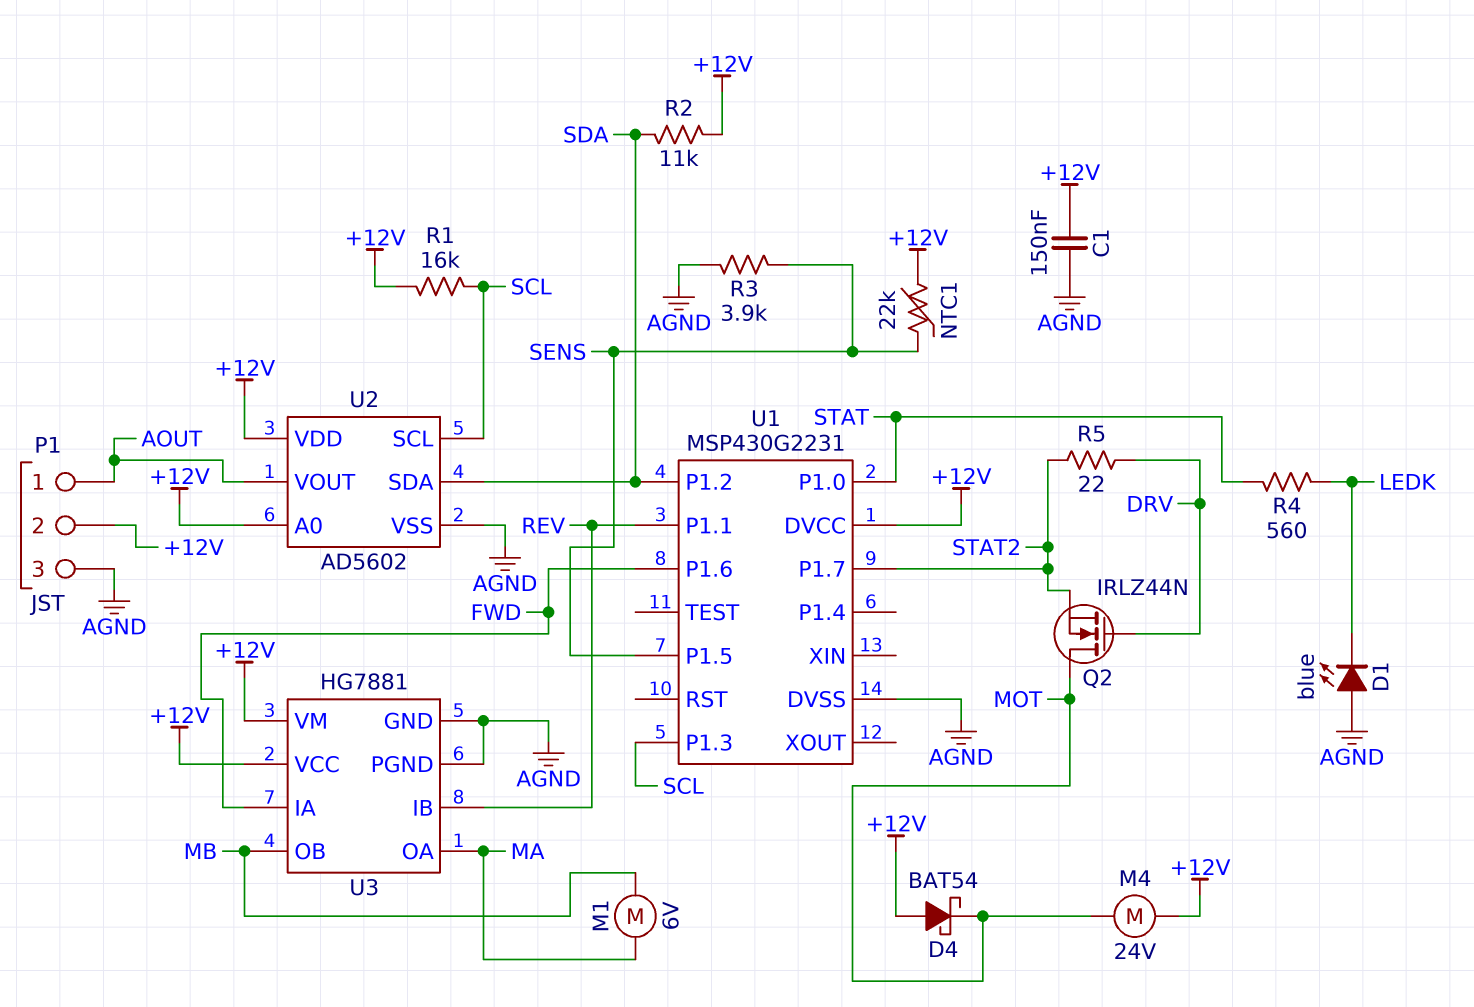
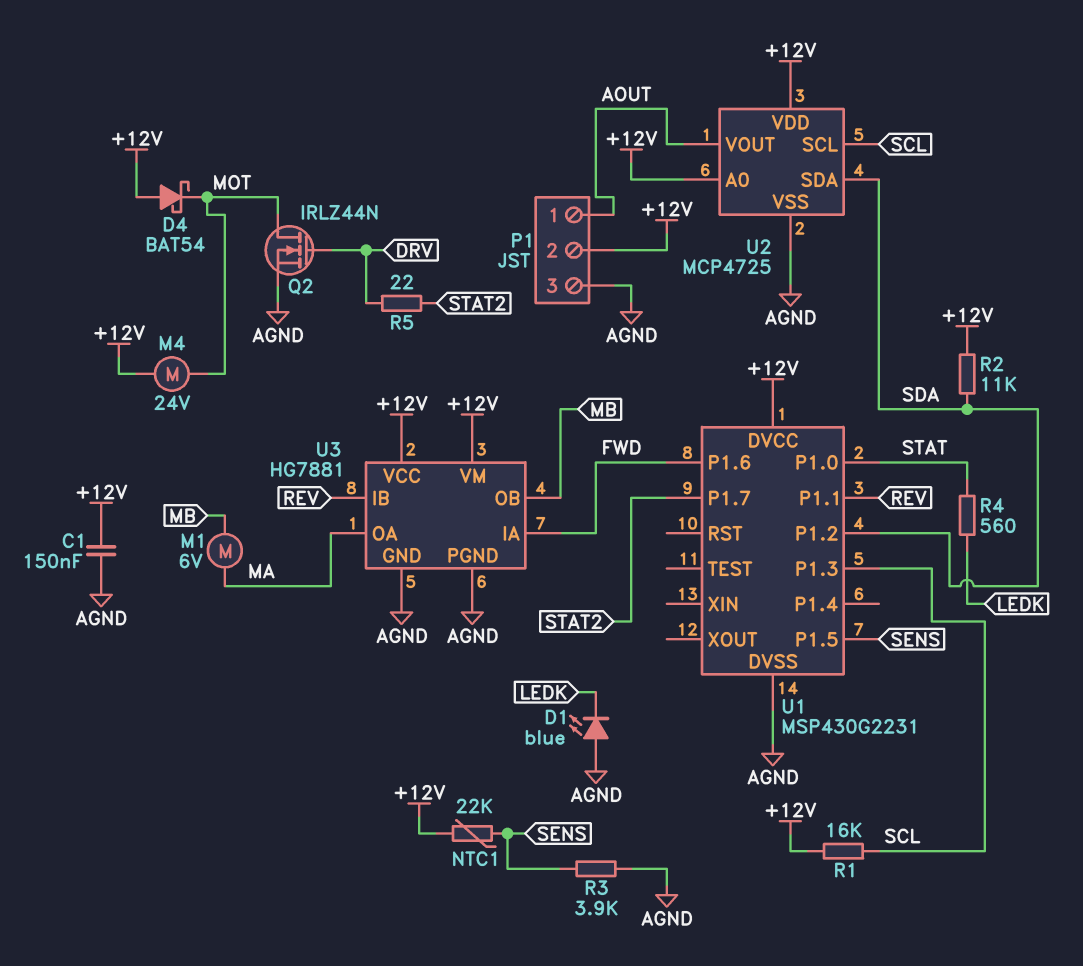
Q2: NMOS IRLZ44N (G DRV, D MOT, S STAT2) -> NMOS IRLZ44N (G DRV, D MOT, S AGND)
U2: AD5602 -> MCP4725

